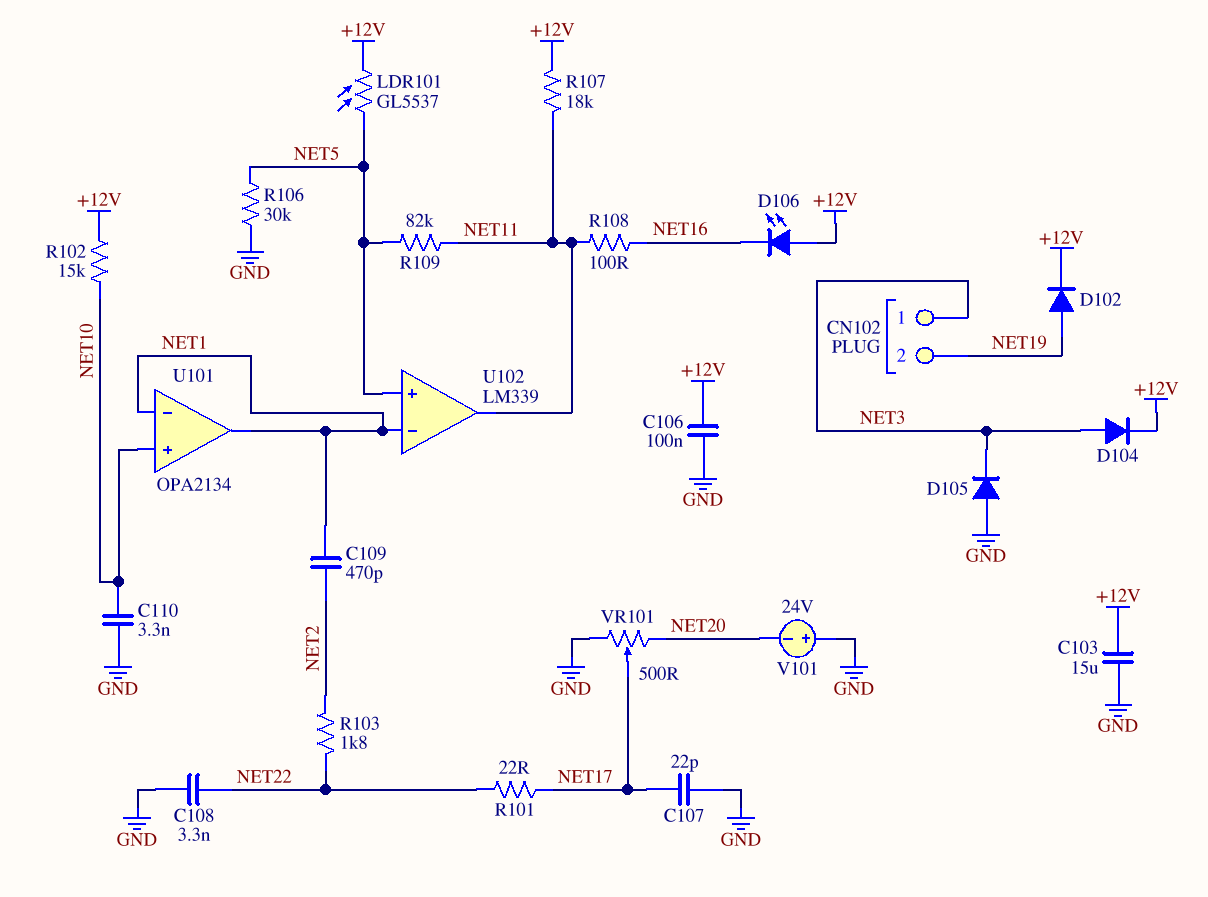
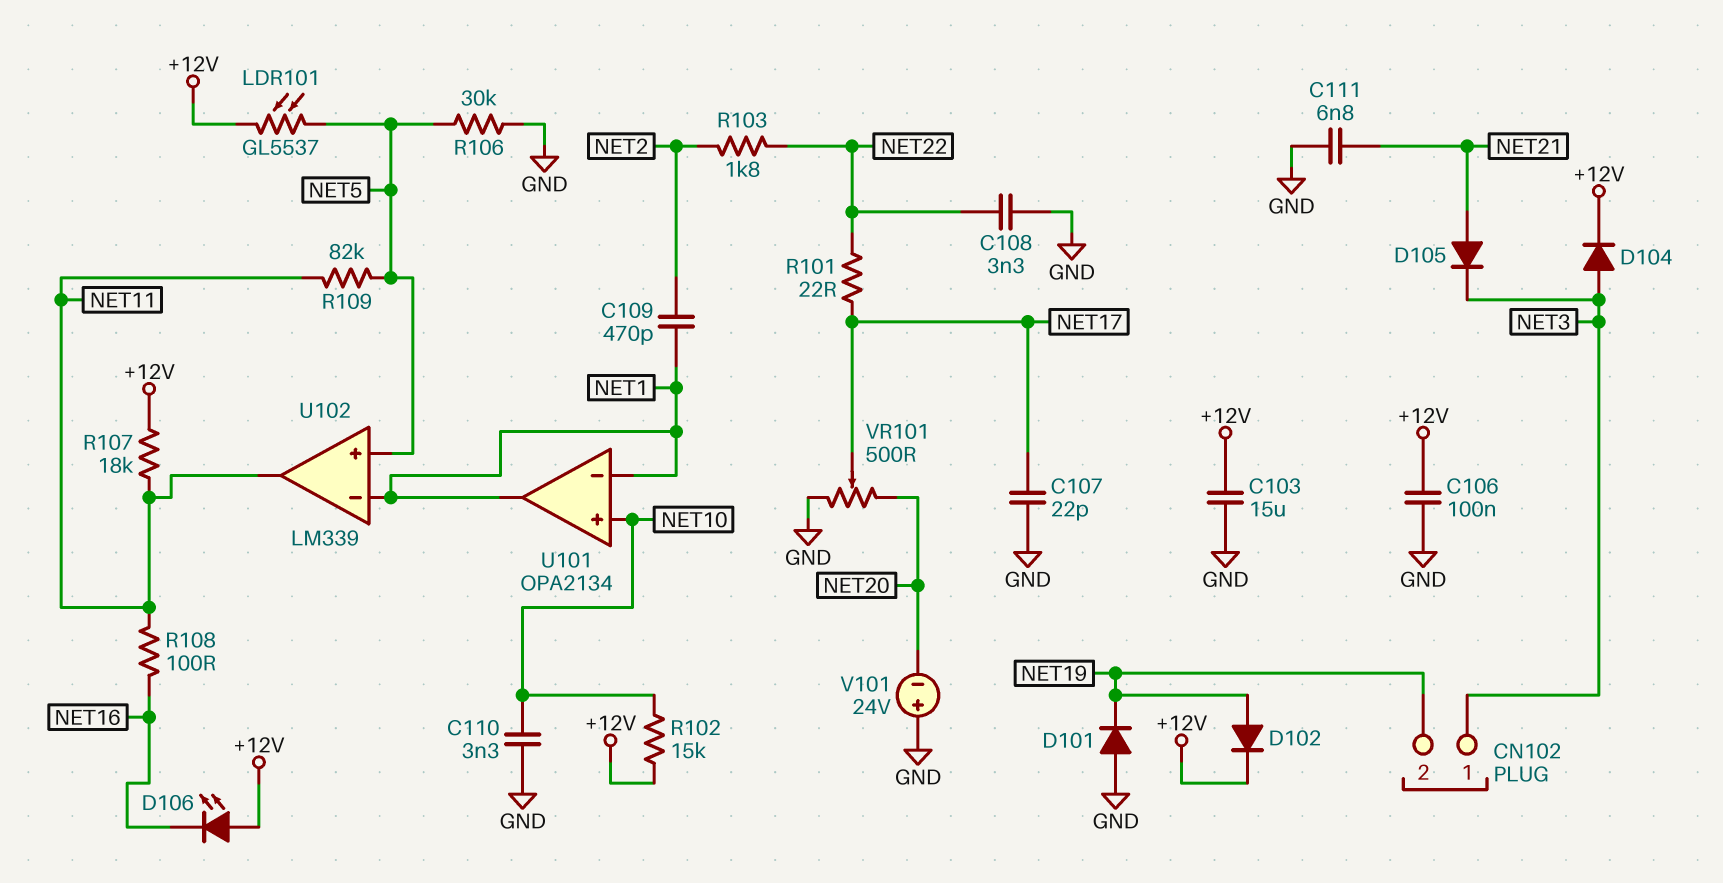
C111: none -> 6.8nF (GND, NET21)
D101: none -> diode (A GND, K NET19)
D105: diode (A GND, K NET3) -> diode (A NET21, K NET3)

